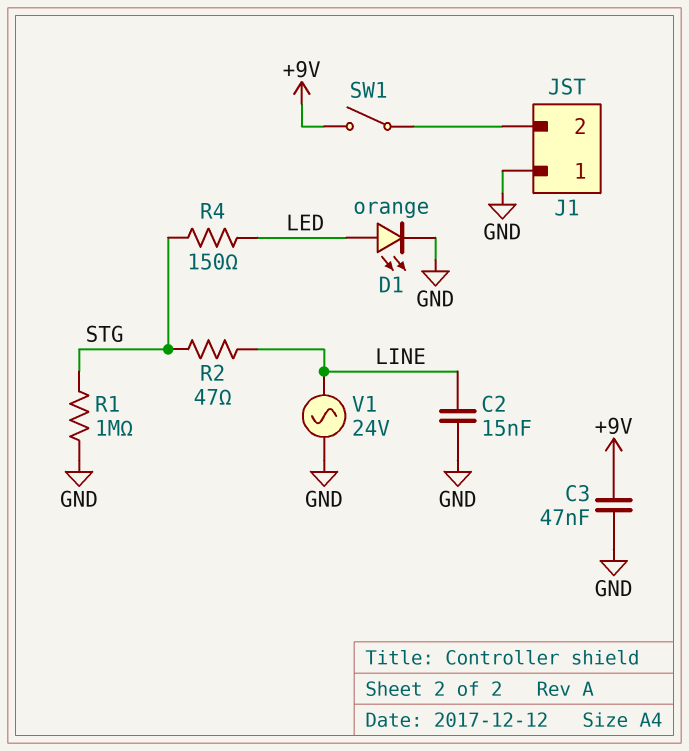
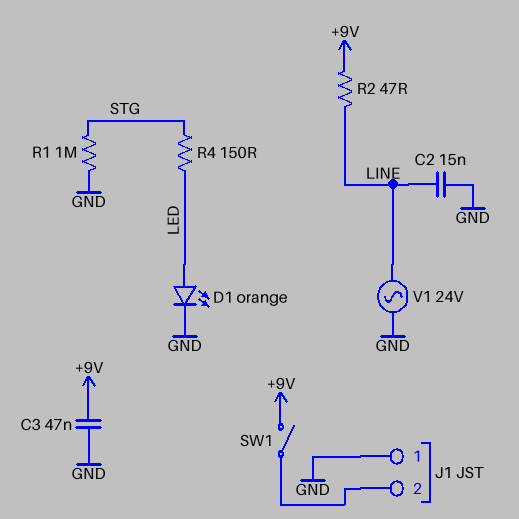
R2: 47 (LINE, STG) -> 47 (+9V, LINE)

